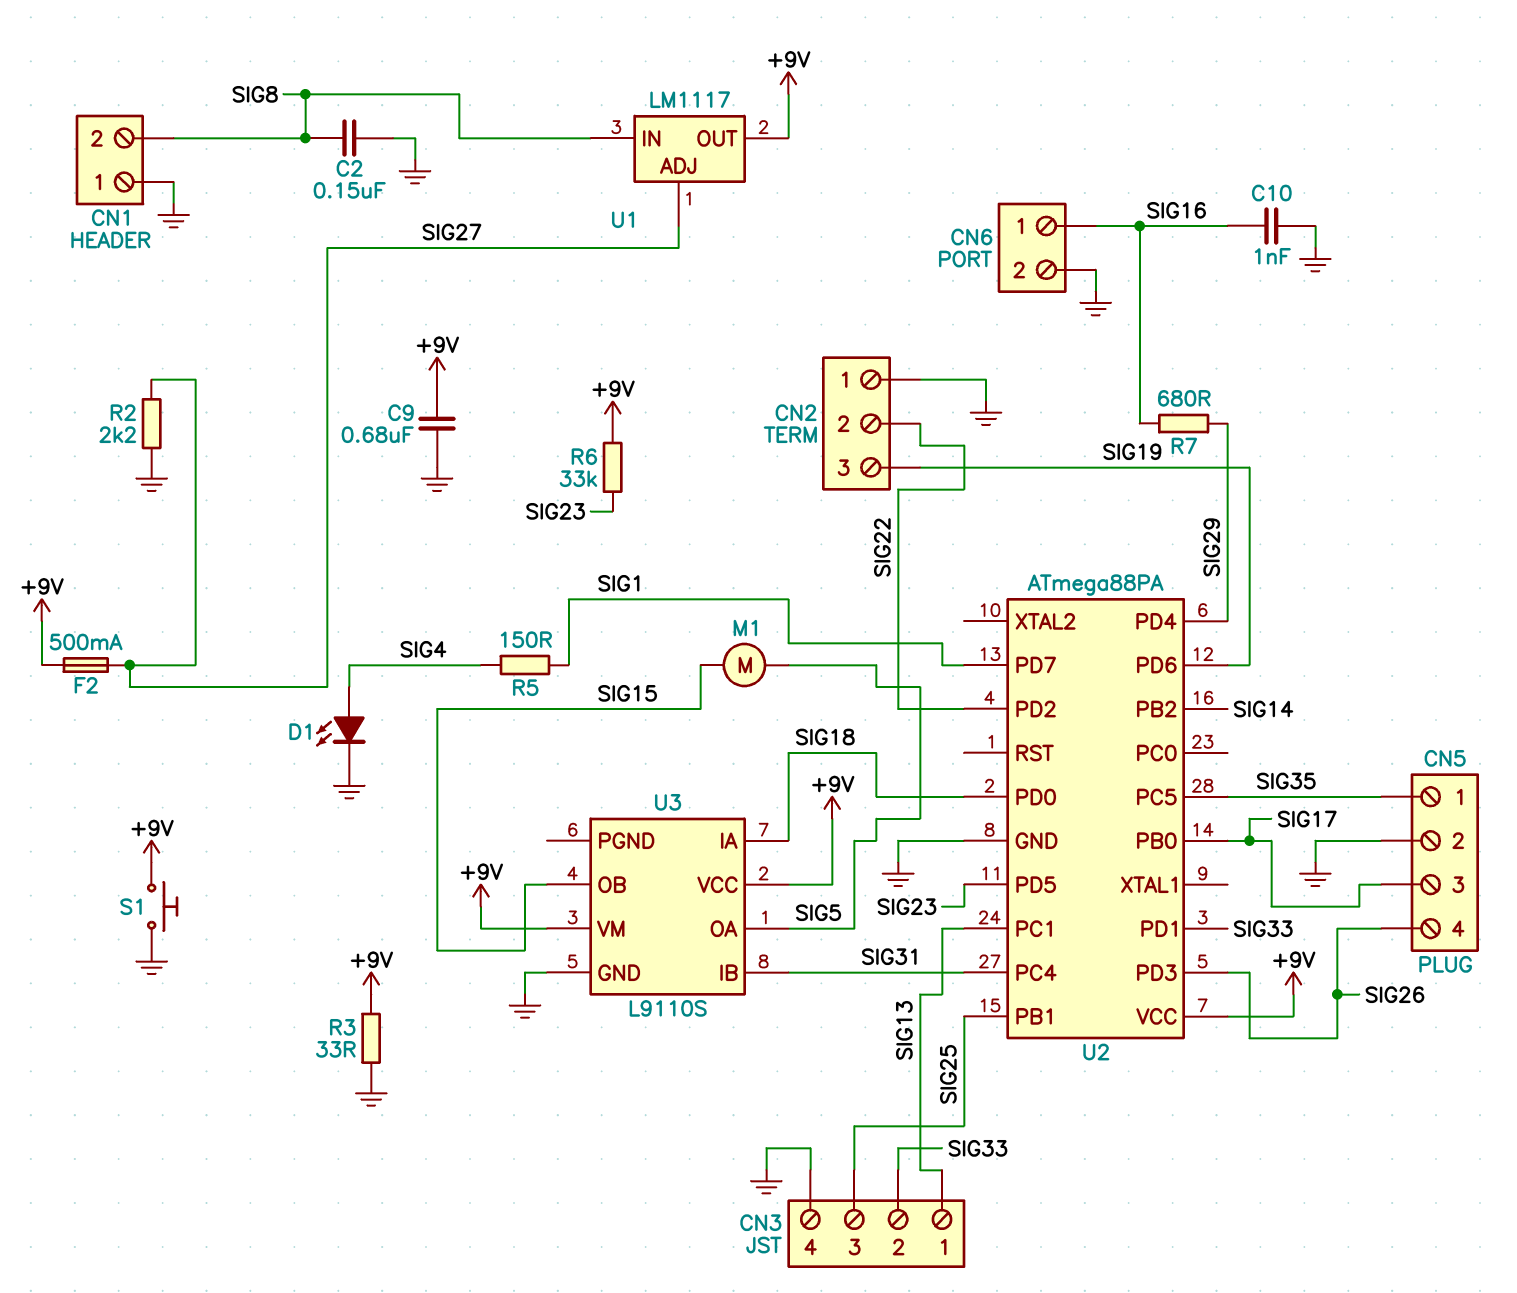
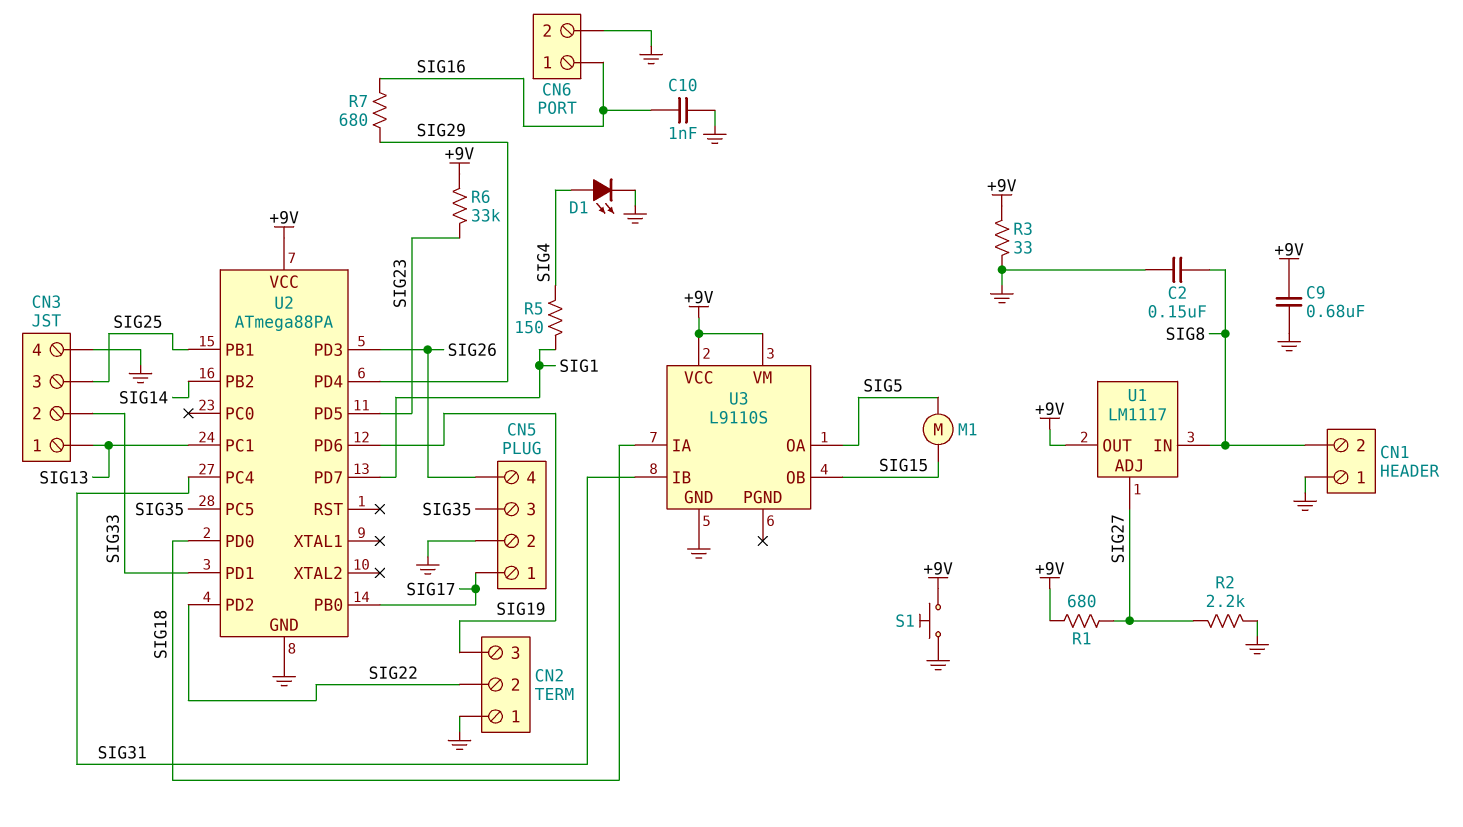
CN5 pin 1: SIG35 -> SIG17
CN5 pin 3: SIG17 -> SIG35
F2: 500mA (+9V, SIG27) -> none
R1: none -> 680 (+9V, SIG27)

